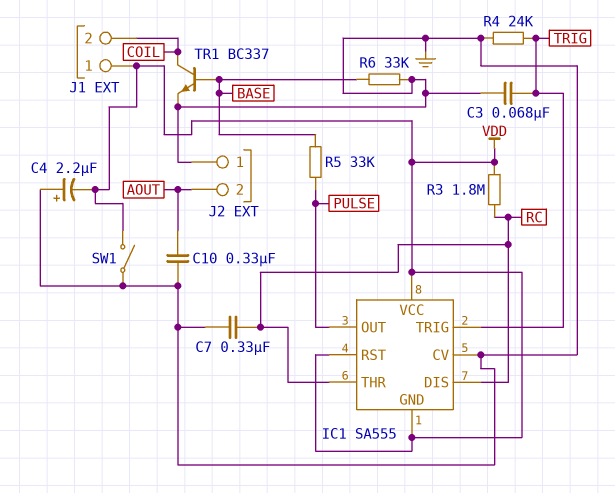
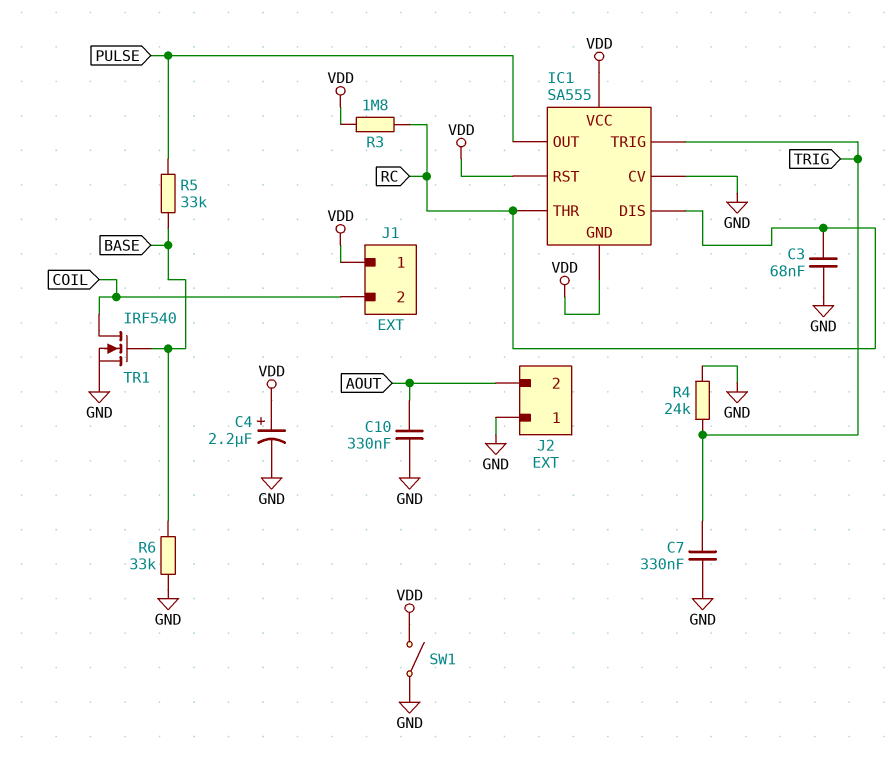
C3: 68nF (GND, TRIG) -> 68nF (GND, RC)
C4: 2.2uF (plus GND, minus VDD) -> 2.2uF (plus VDD, minus GND)
C7: 330nF (GND, RC) -> 330nF (GND, TRIG)
TR1: NPN BC337 (B BASE, C COIL, E GND) -> NMOS IRF540 (G BASE, D COIL, S GND)

